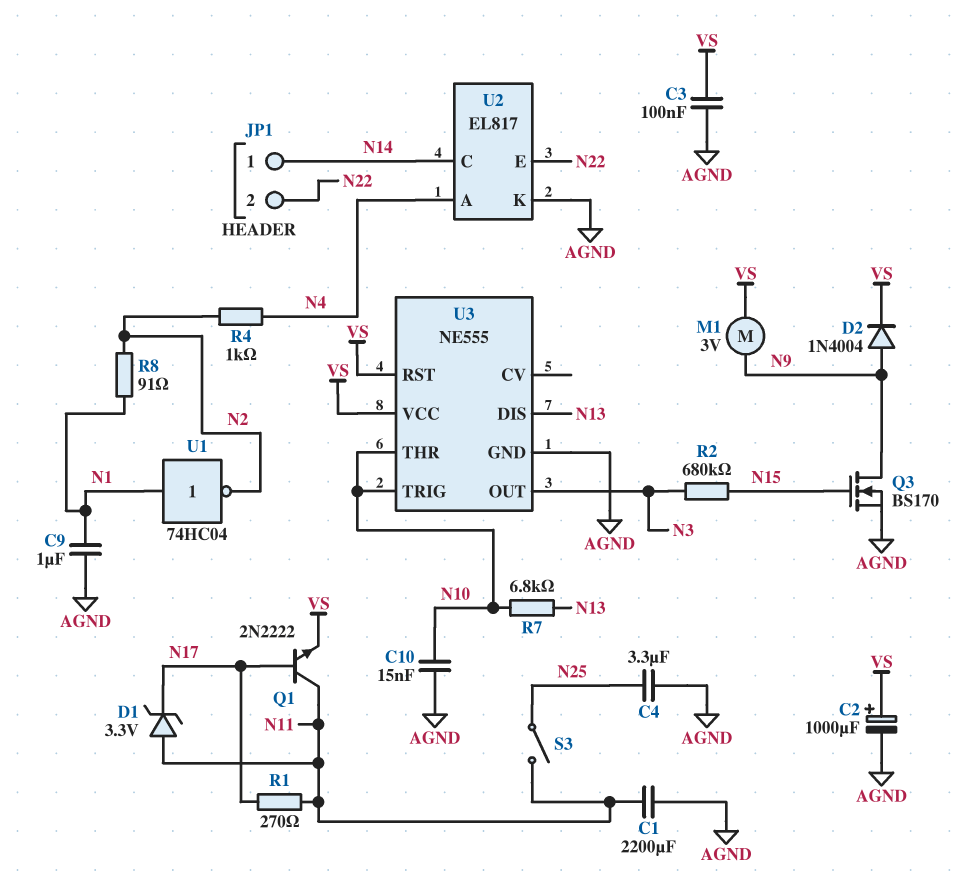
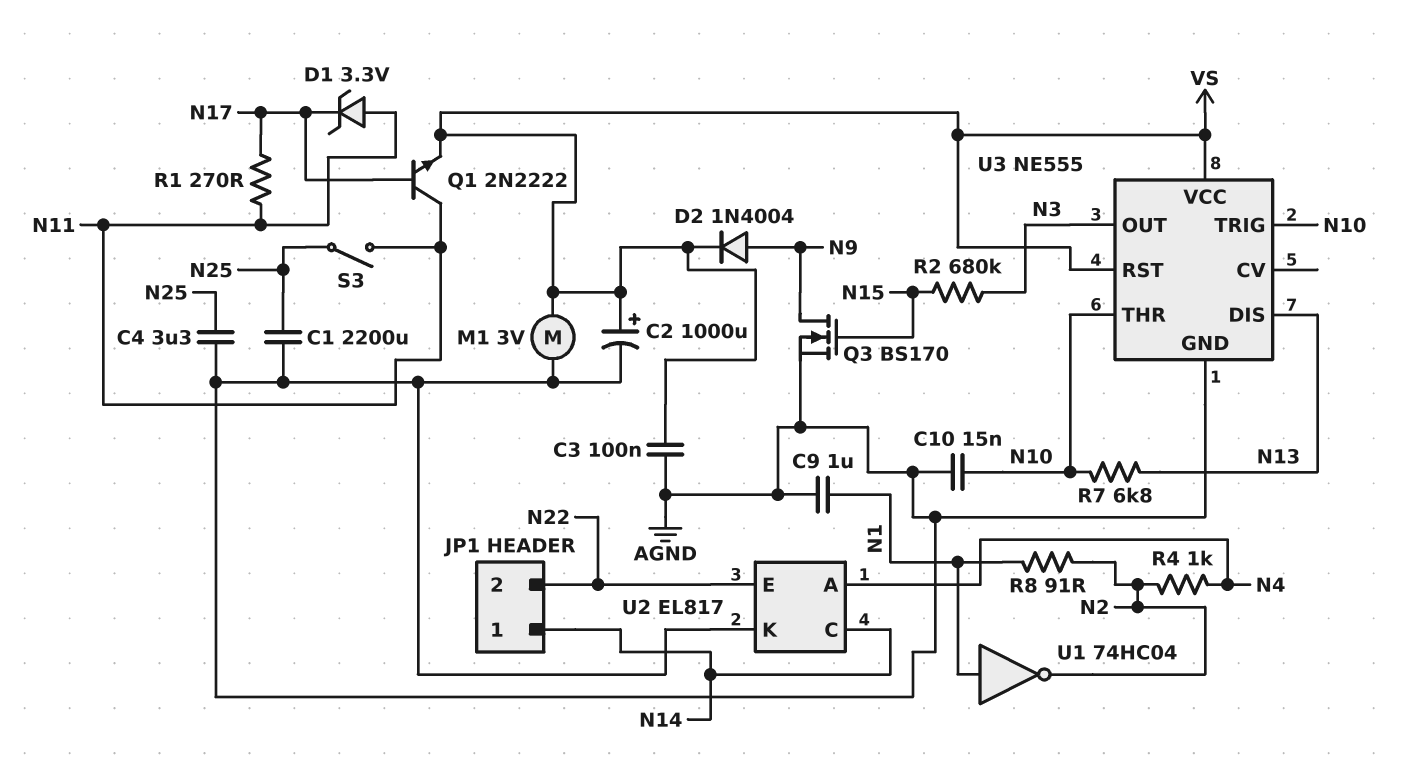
C1: 2200uF (AGND, N11) -> 2200uF (AGND, N25)
M1: motor 3V (N9, VS) -> motor 3V (AGND, VS)

